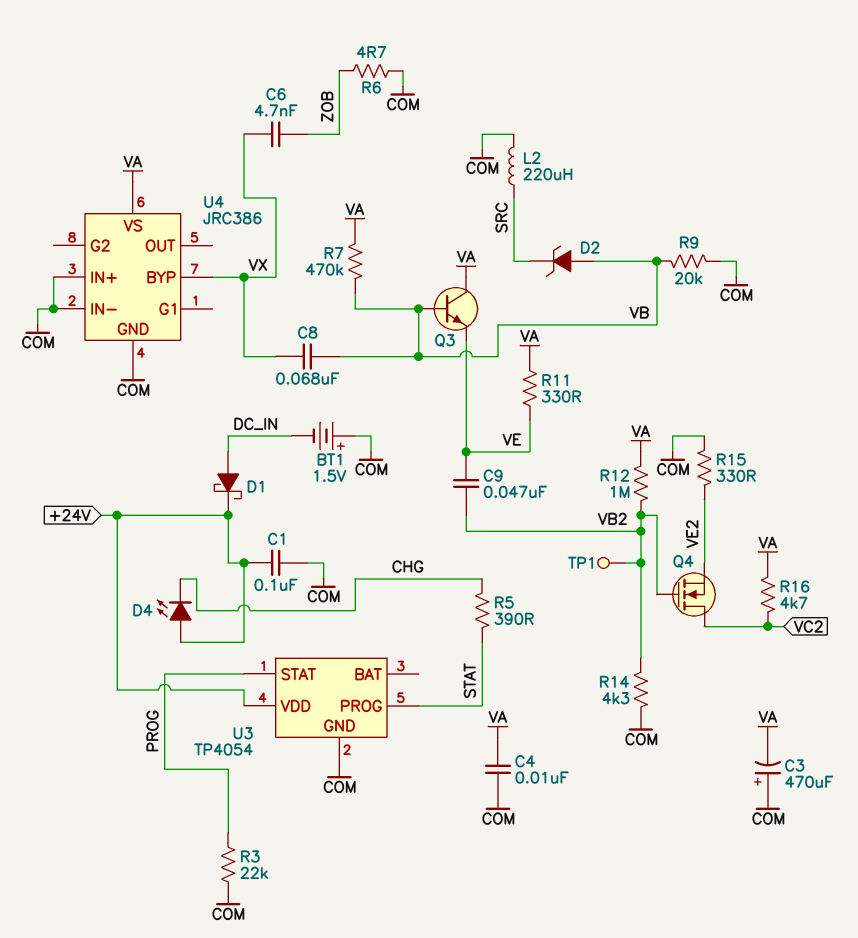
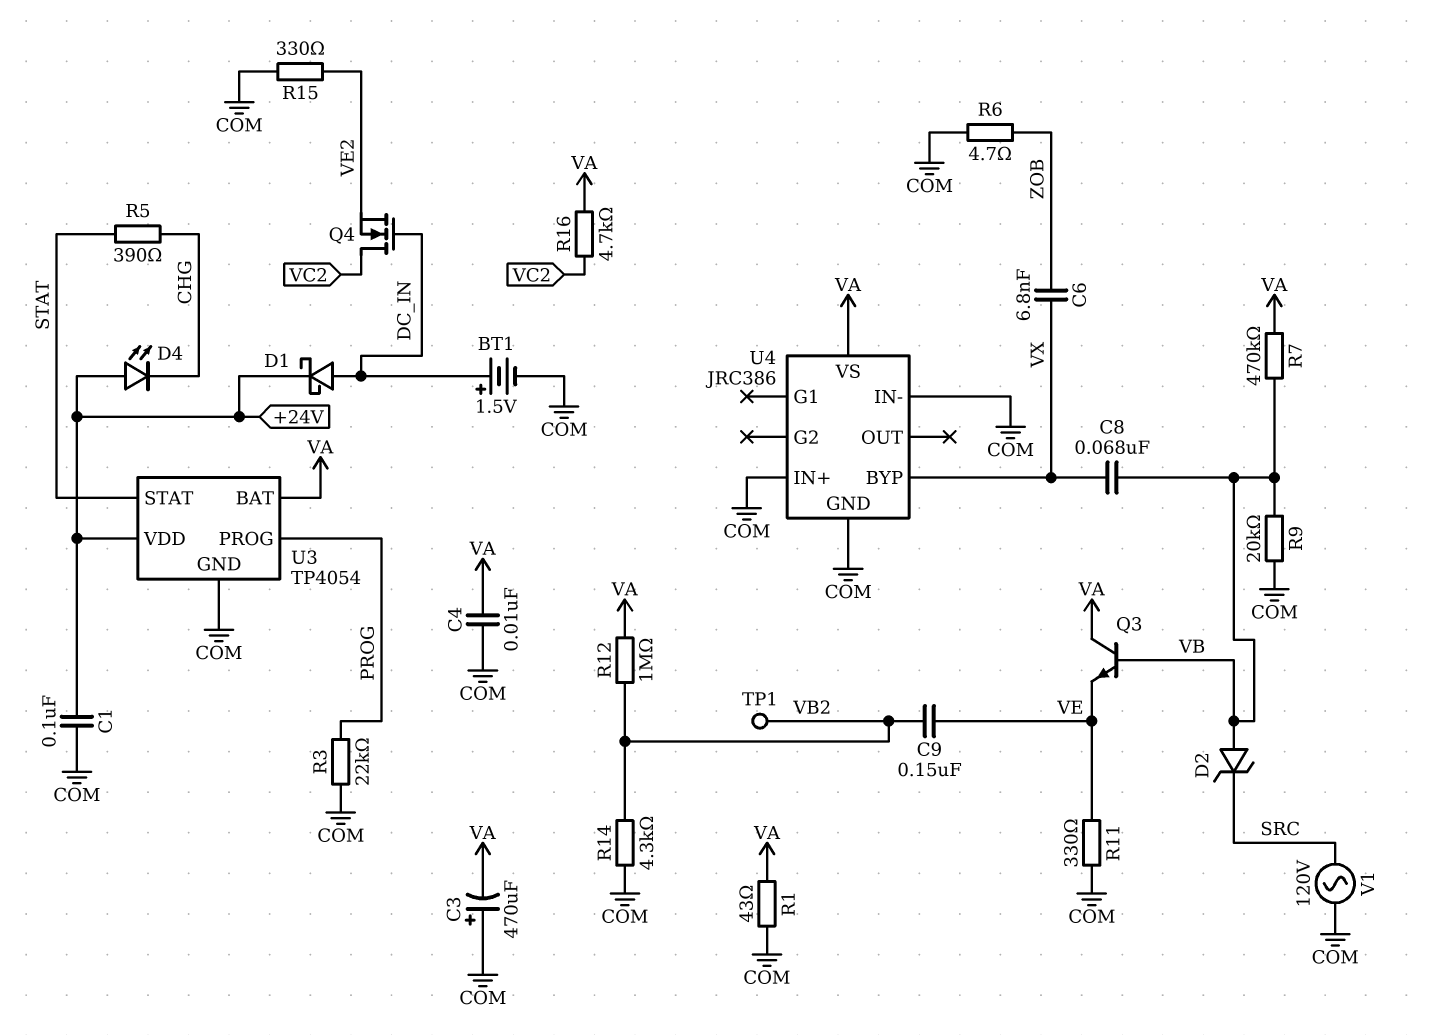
BT1: 1.5V (plus COM, minus DC_IN) -> 1.5V (plus DC_IN, minus COM)
C6: 4.7nF (VX, ZOB) -> 6.8nF (VX, ZOB)
C9: 47nF (VB2, VE) -> 150nF (VB2, VE)
L2: 220uH (COM, SRC) -> none
Q4: NMOS (G VB2, D VC2, S VE2) -> NMOS (G DC_IN, D VC2, S VE2)
R1: none -> 43 (COM, VA)
R11: 330 (VA, VE) -> 330 (COM, VE)
U3 pin BAT: none -> VA
U3 pin PROG: STAT -> PROG
U3 pin STAT: PROG -> STAT
V1: none -> AC 120V (COM, SRC)

